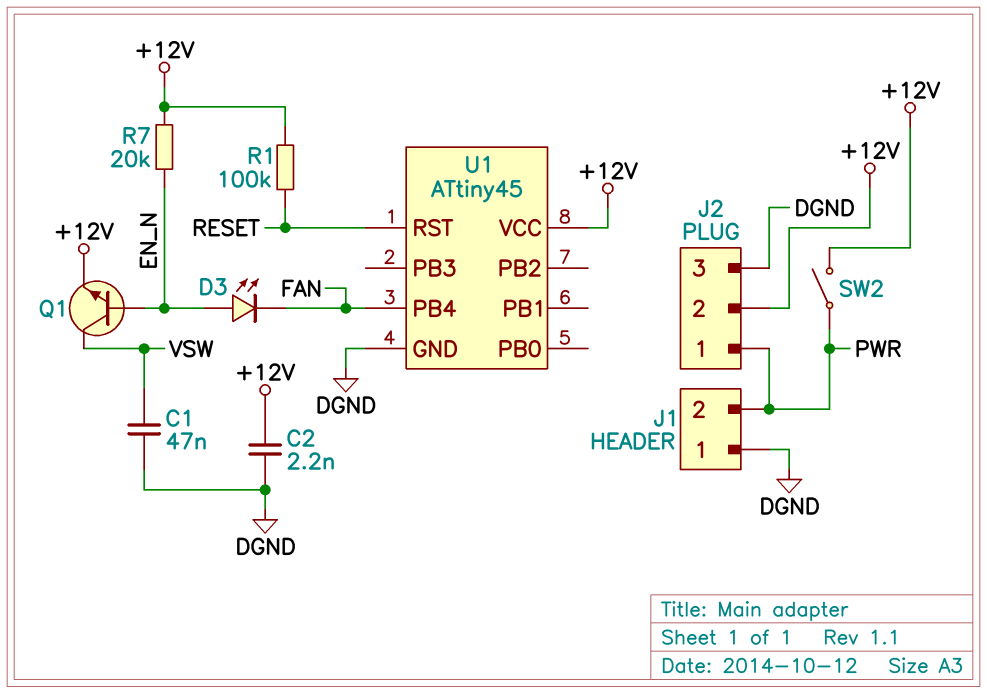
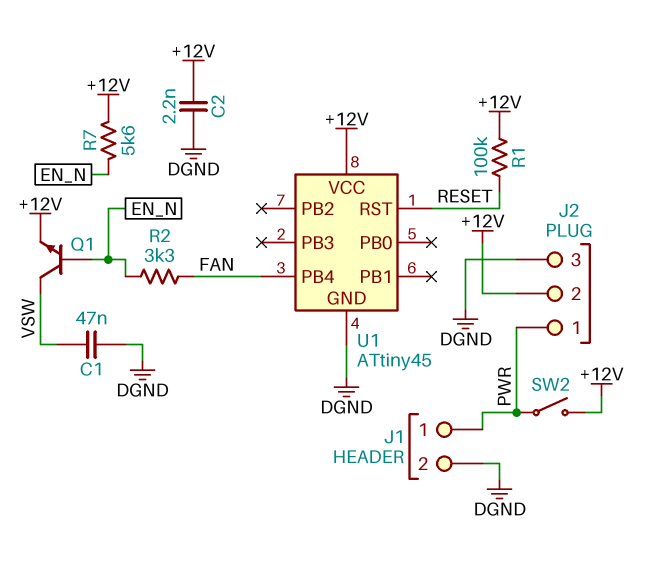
D3: LED (A EN_N, K FAN) -> none
J1 pin 1: DGND -> PWR
J1 pin 2: PWR -> DGND
R2: none -> 3.3k (EN_N, FAN)
R7: 20k (+12V, EN_N) -> 5.6k (+12V, EN_N)

